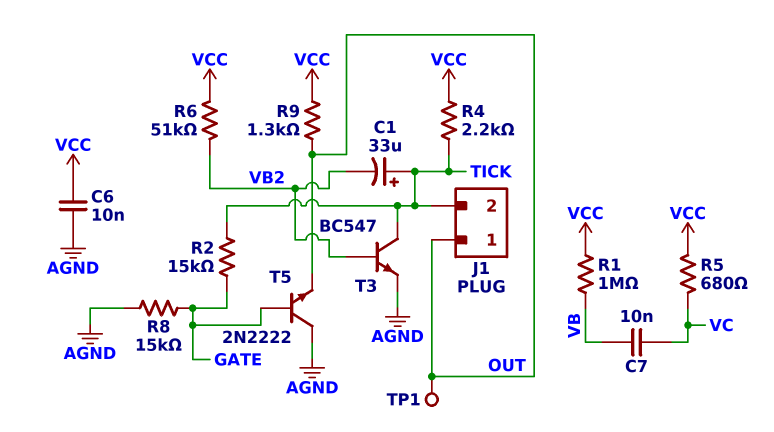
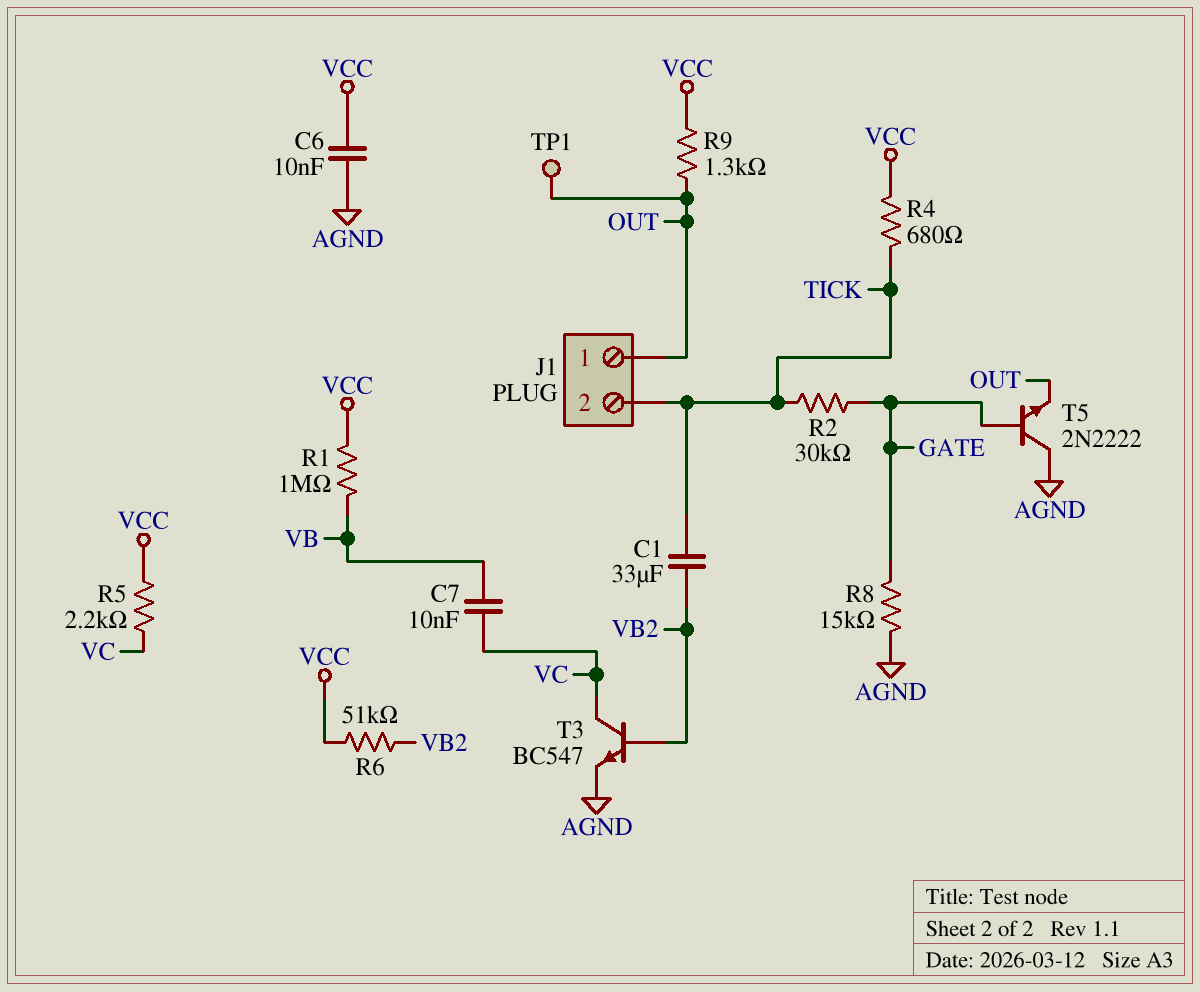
C1: 33uF (plus TICK, minus VB2) -> 33uF (TICK, VB2)
R2: 15k (GATE, TICK) -> 30k (GATE, TICK)
R4: 2.2k (TICK, VCC) -> 680 (TICK, VCC)
R5: 680 (VC, VCC) -> 2.2k (VC, VCC)
T3: NPN BC547 (B VB2, C TICK, E AGND) -> NPN BC547 (B VB2, C VC, E AGND)

